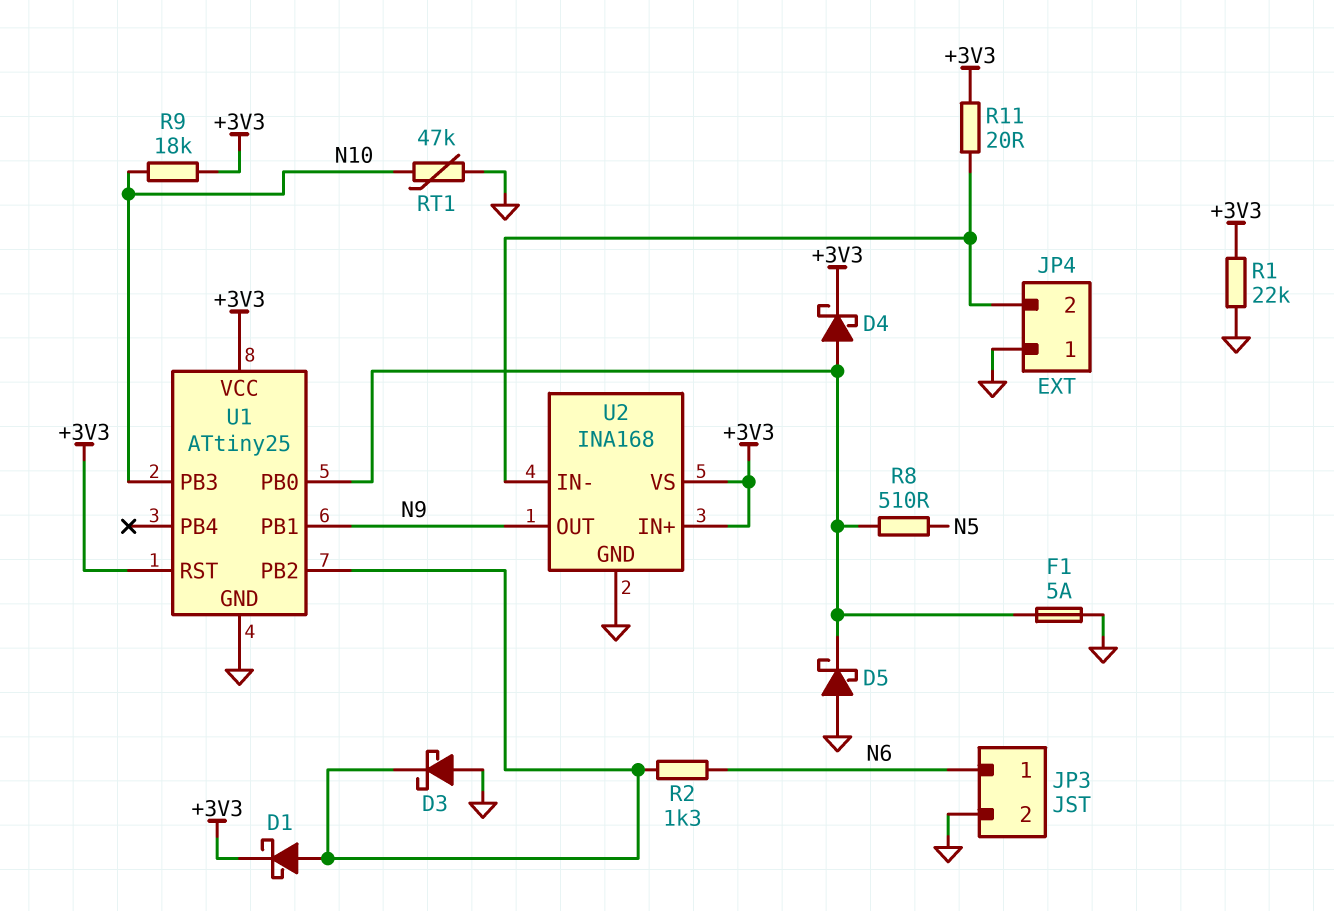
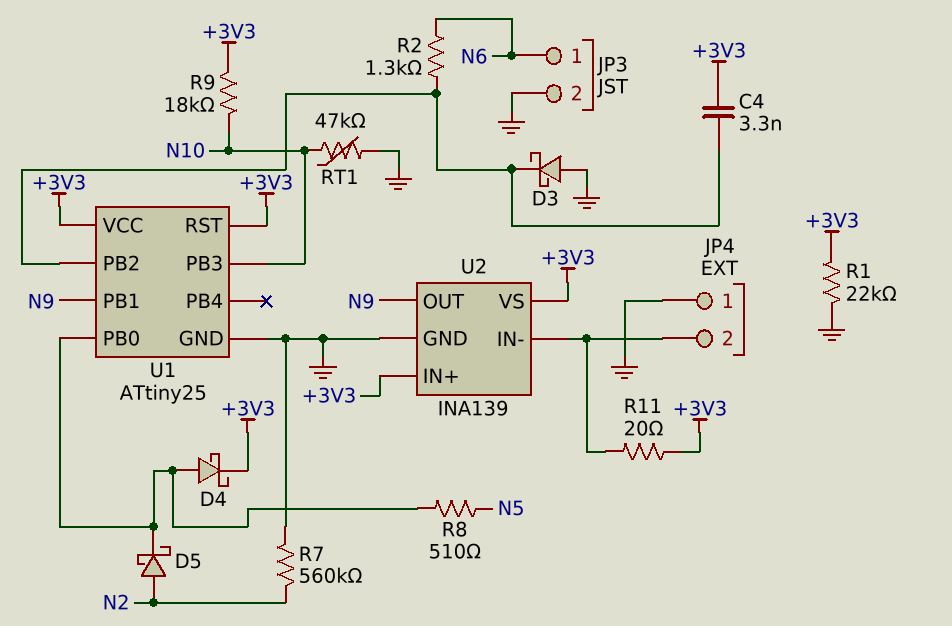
C4: none -> 3.3nF (+3V3, U1/PB2)
D1: schottky (A U1/PB2, K +3V3) -> none
D5: schottky (A GND, K U1/PB0) -> schottky (A N2, K U1/PB0)
F1: 5A (GND, U1/PB0) -> none
R7: none -> 560k (GND, N2)
U2: INA168 -> INA139

